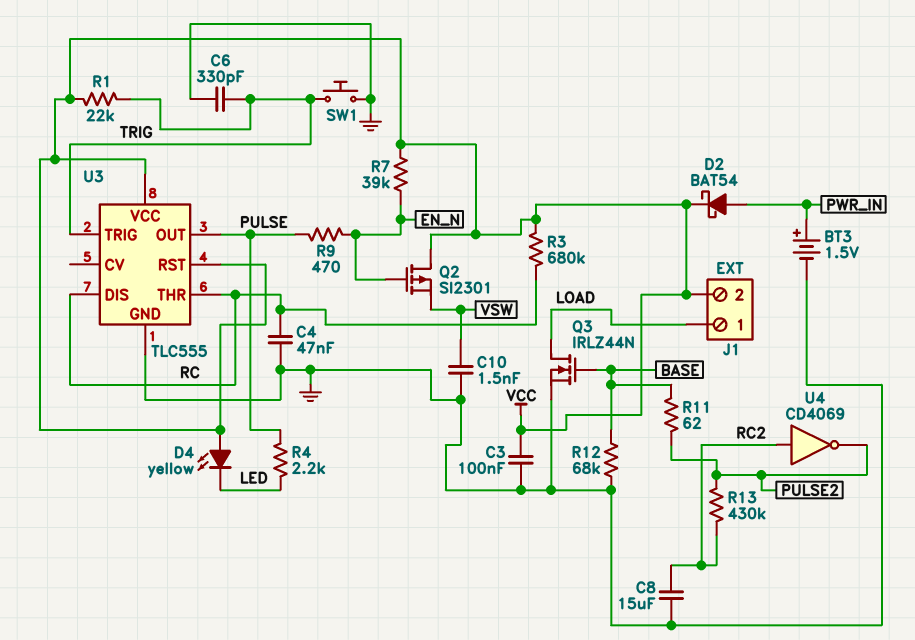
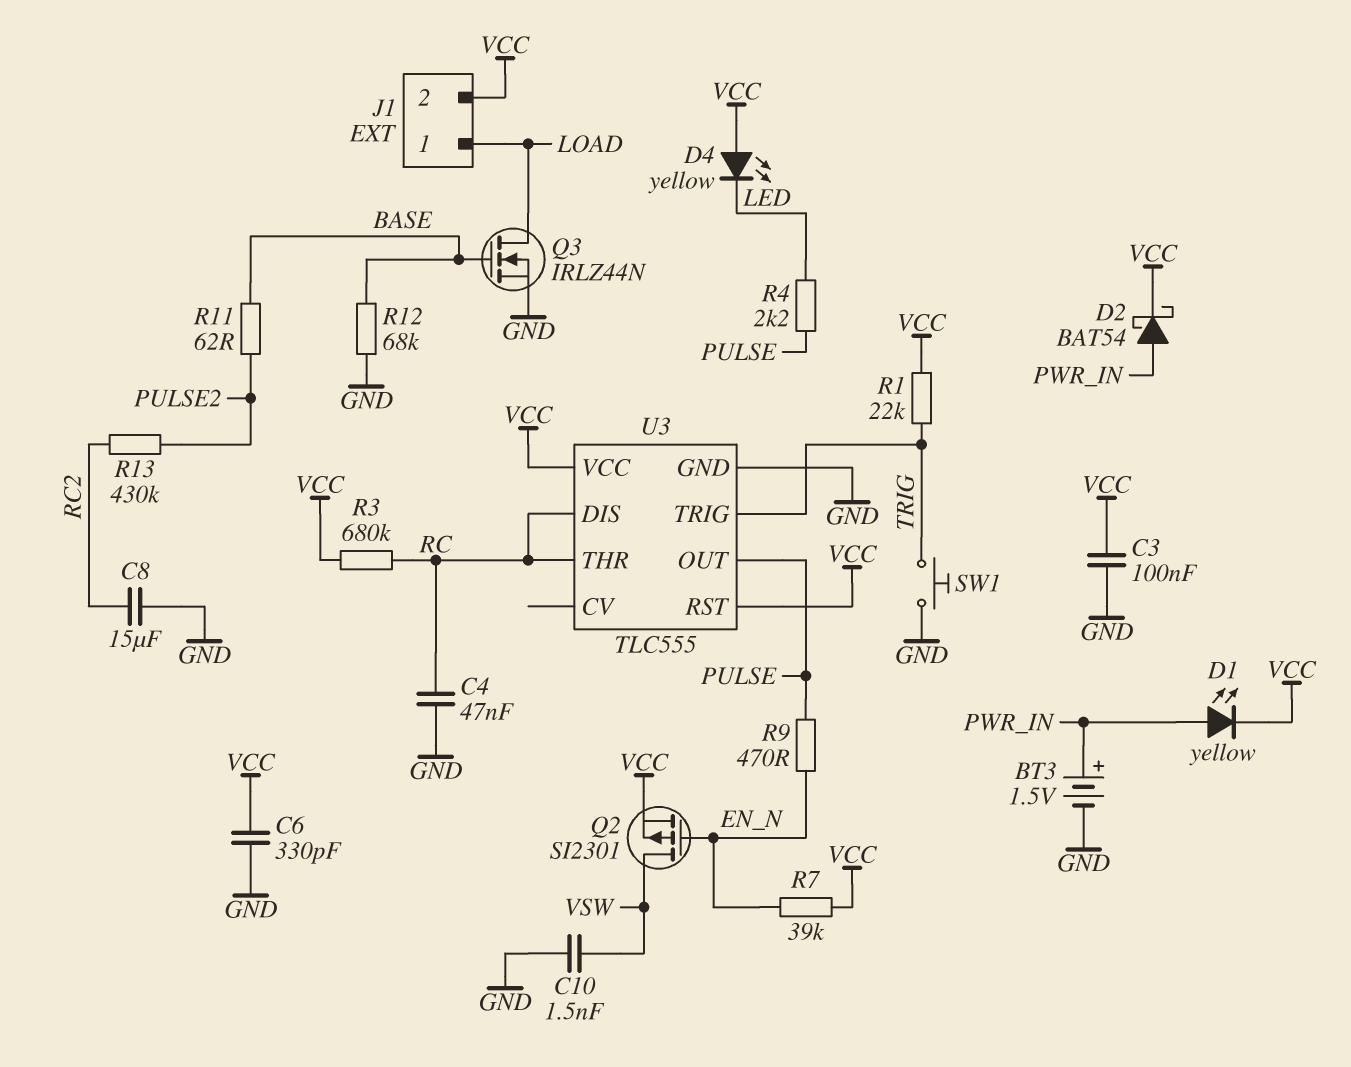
C6: 330pF (GND, TRIG) -> 330pF (GND, VCC)
D1: none -> LED yellow (A PWR_IN, K VCC)
Q2: PMOS SI2301 (G EN_N, D VCC, S VSW) -> PMOS SI2301 (G EN_N, D VSW, S VCC)
U4: NOT CD4069 (in RC2, out PULSE2) -> none

